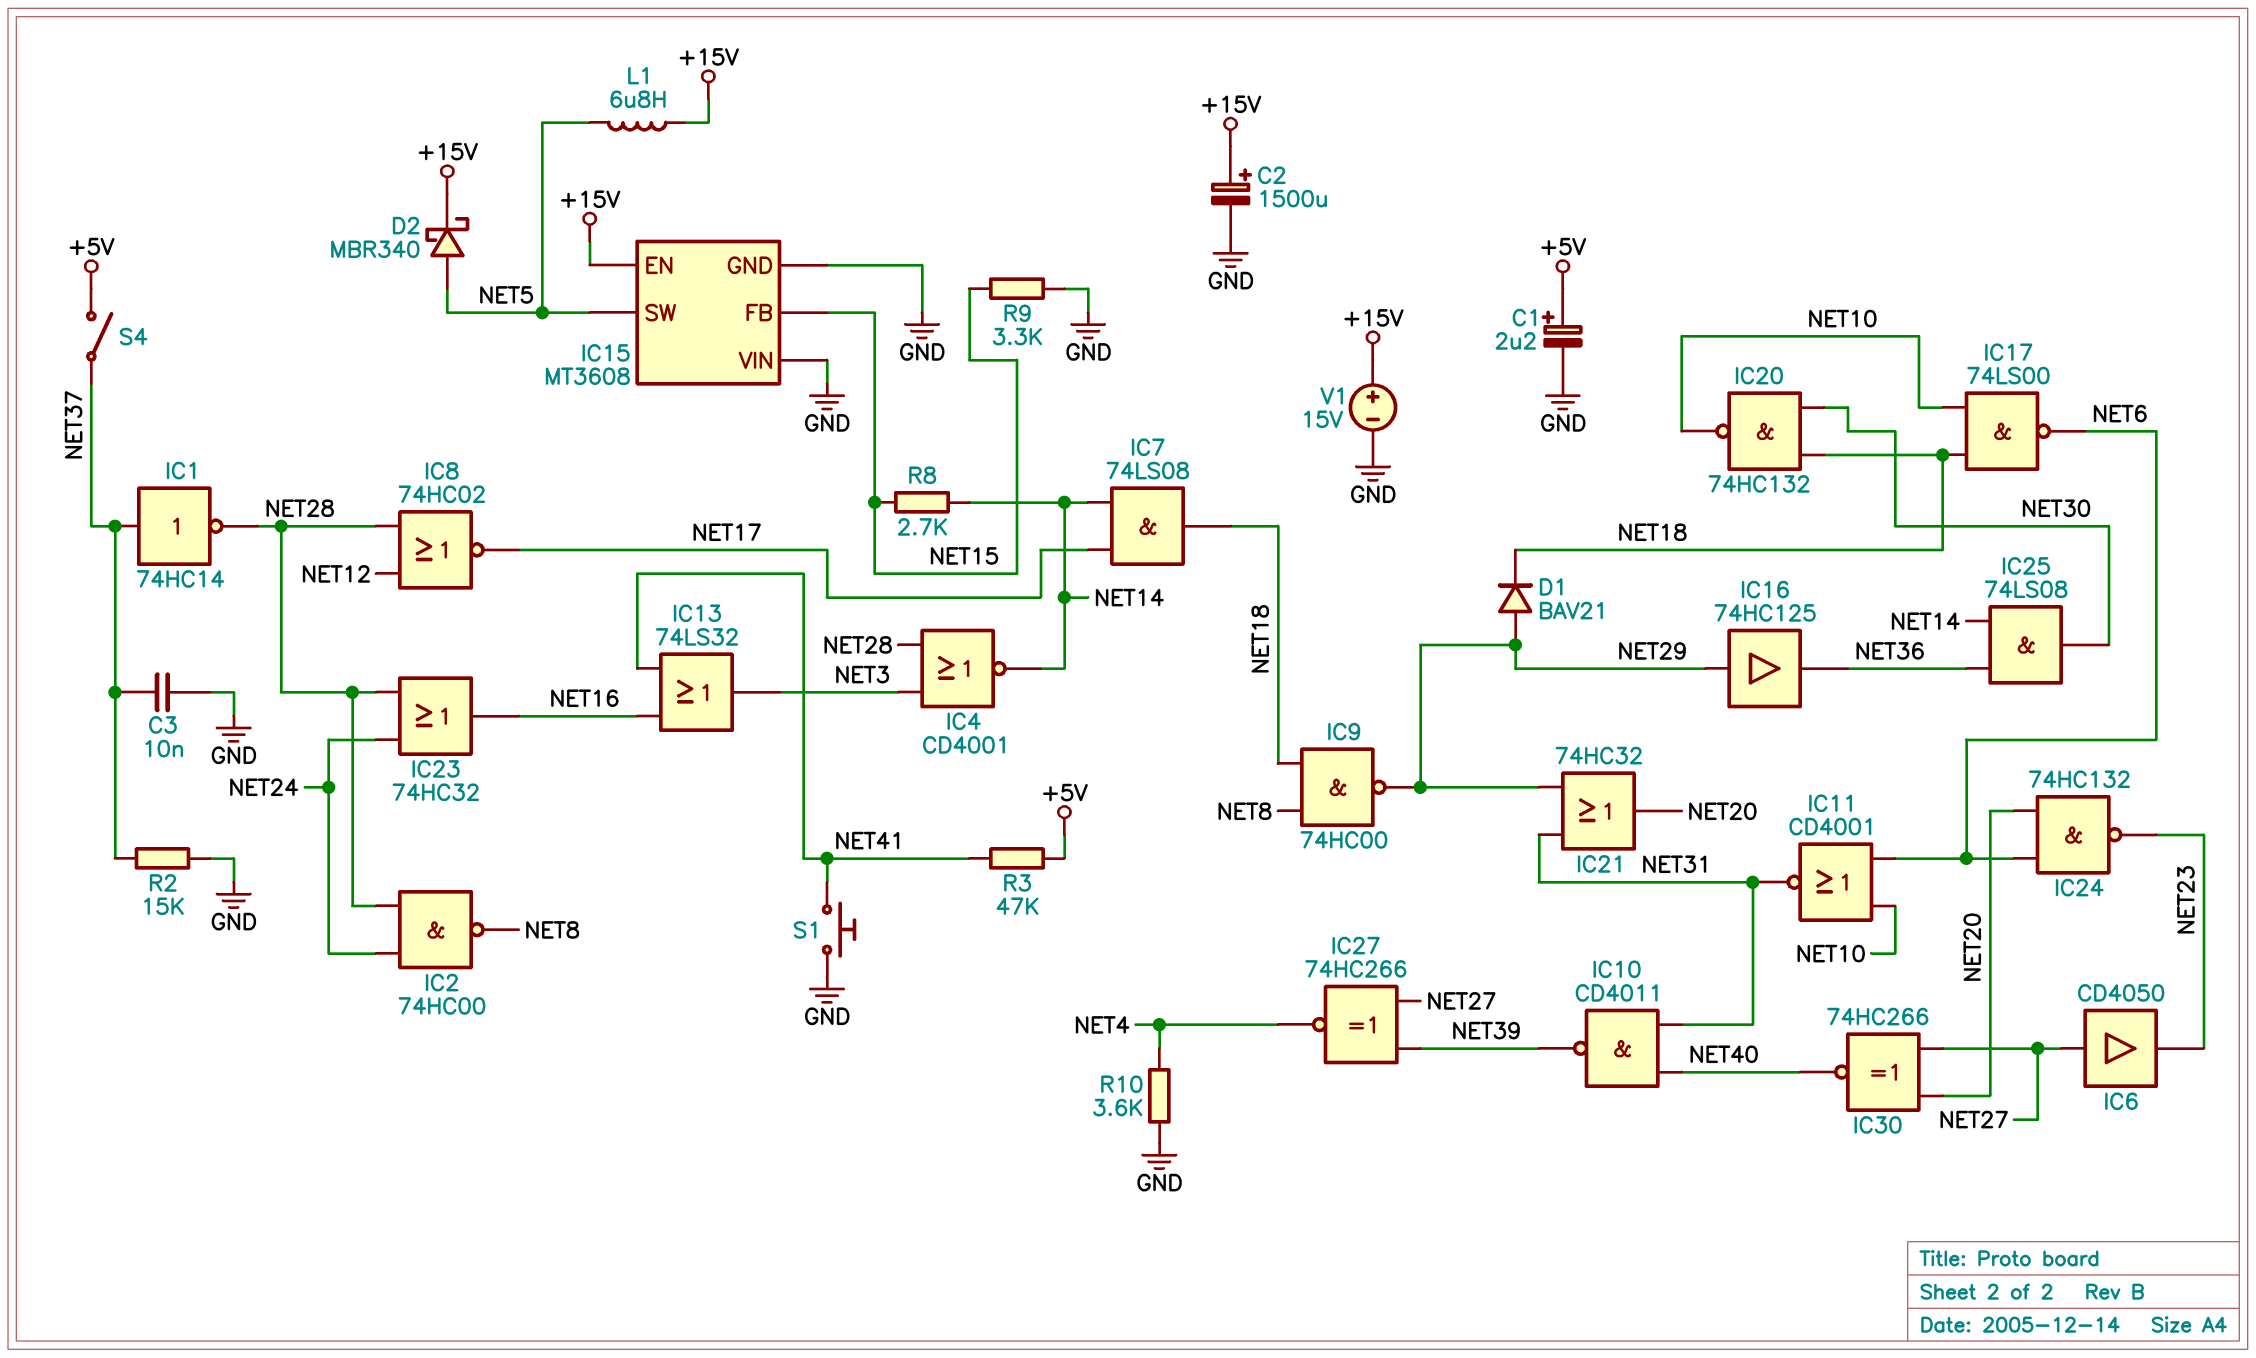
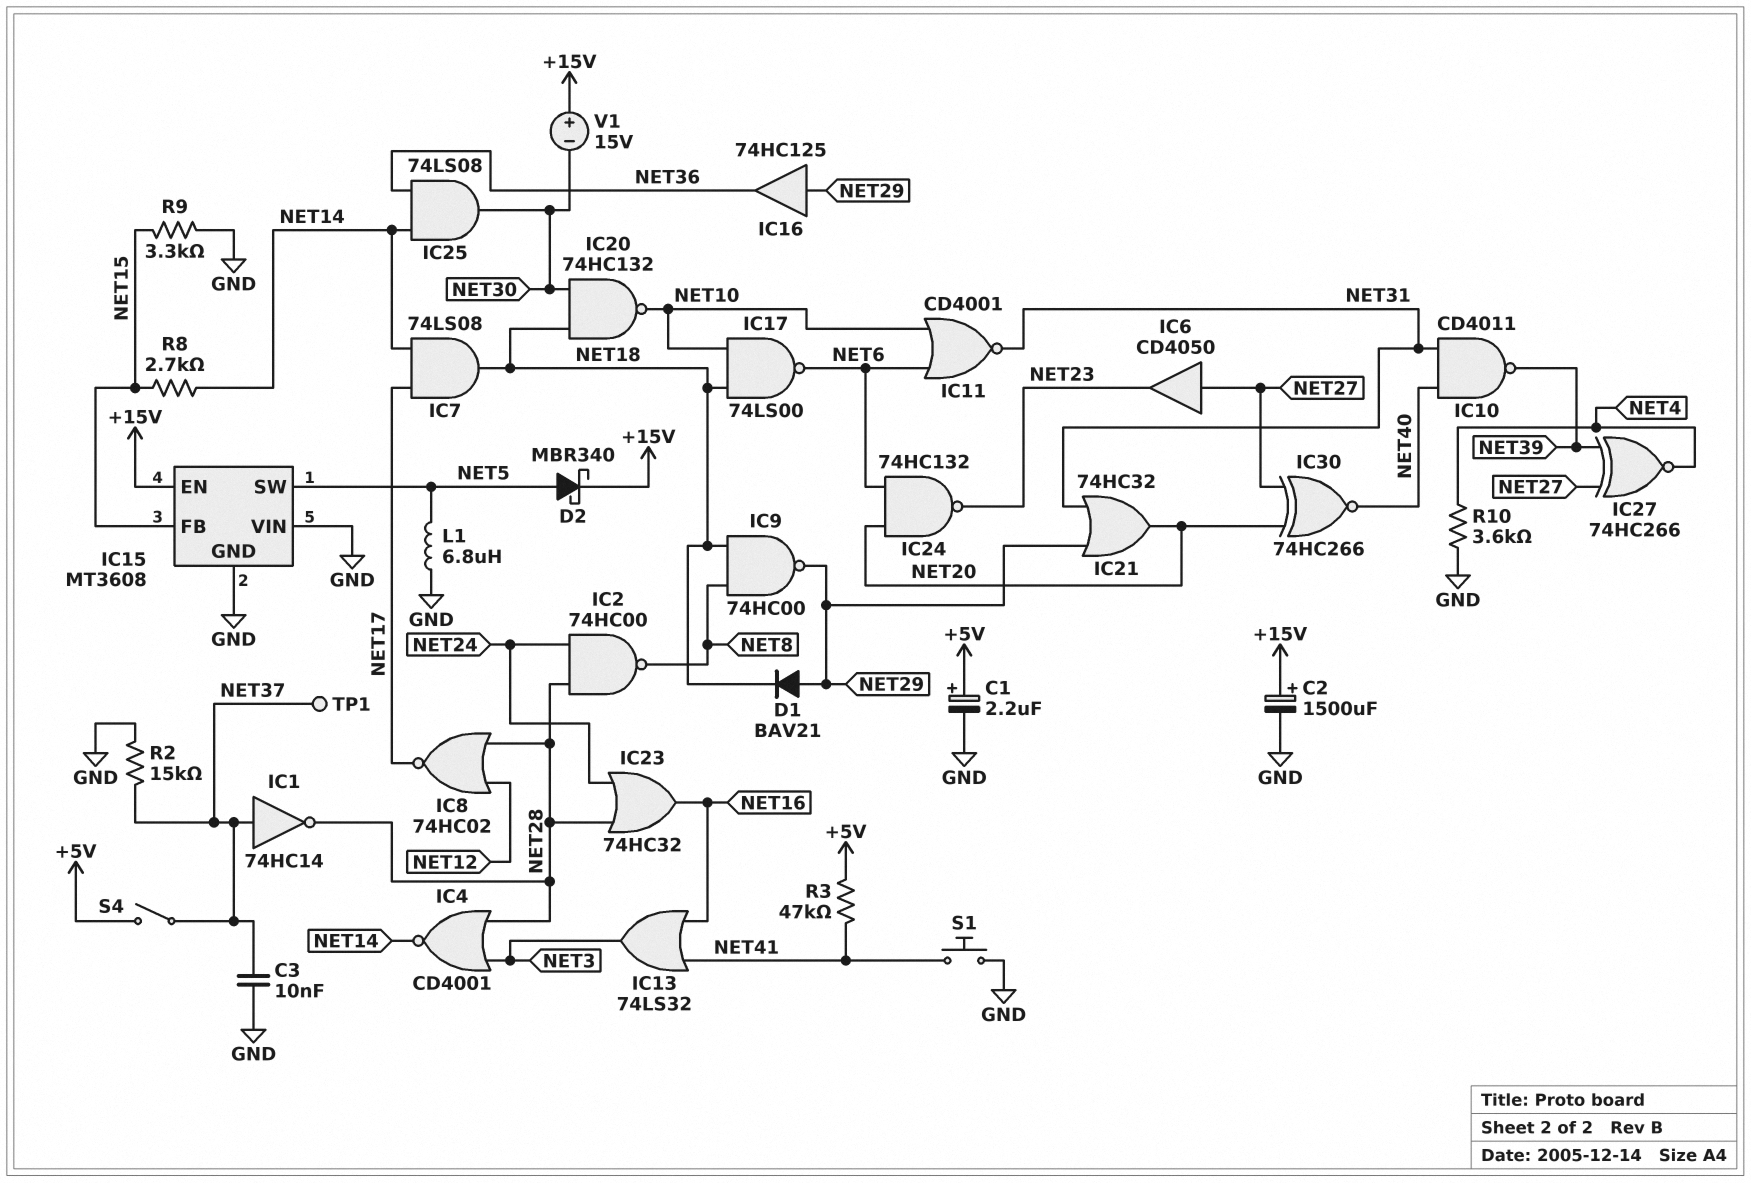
L1: 6.8uH (+15V, NET5) -> 6.8uH (GND, NET5)
TP1: none -> test point (NET37)
V1: 15V (plus +15V, minus GND) -> 15V (plus +15V, minus NET30)

